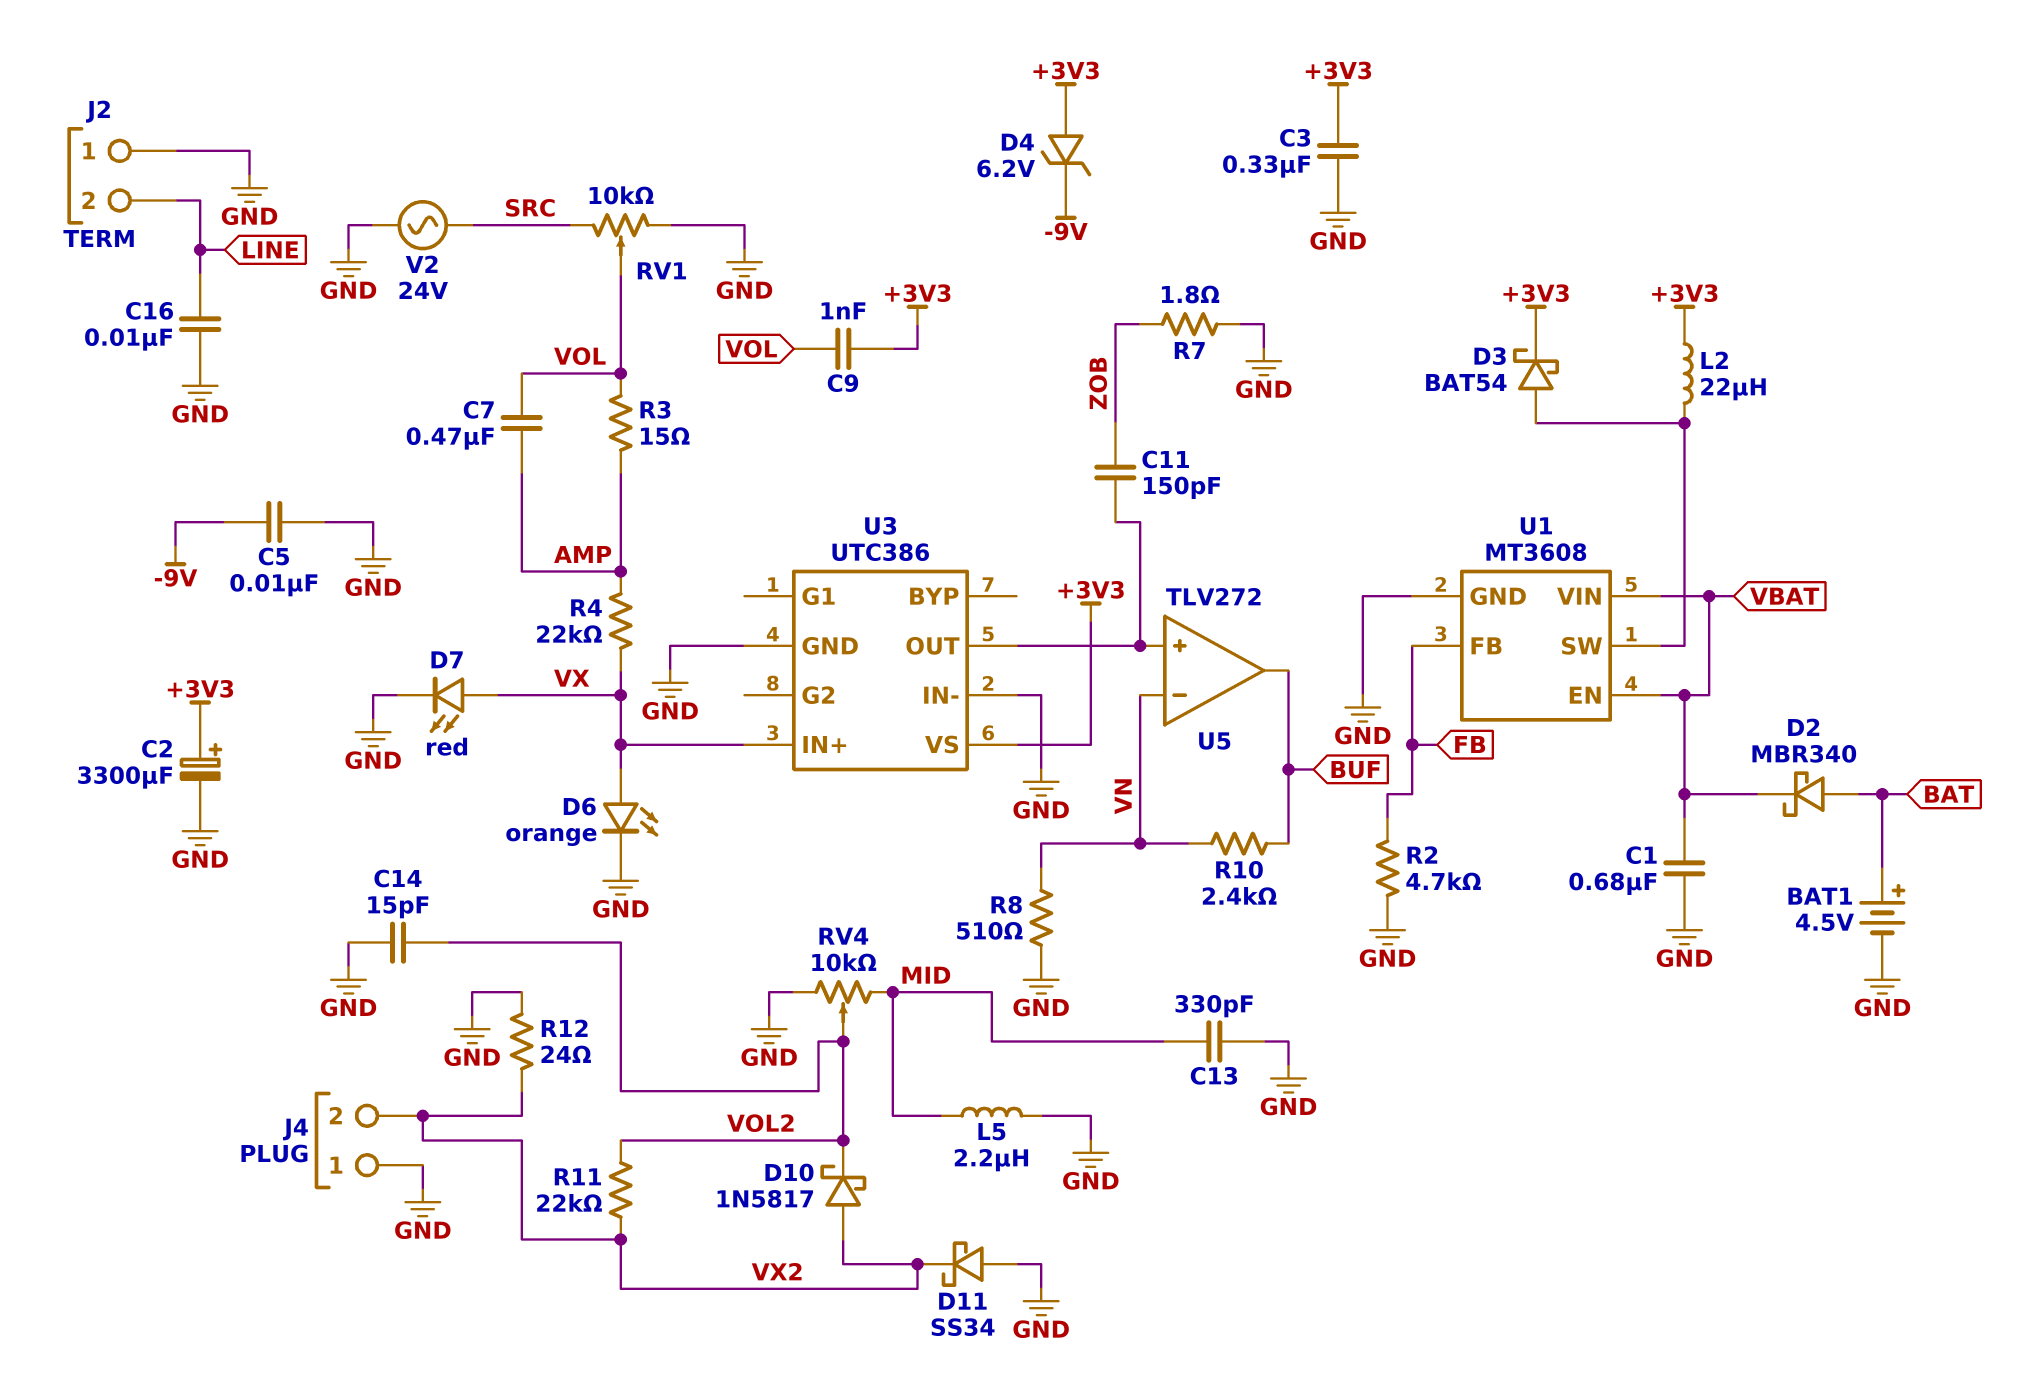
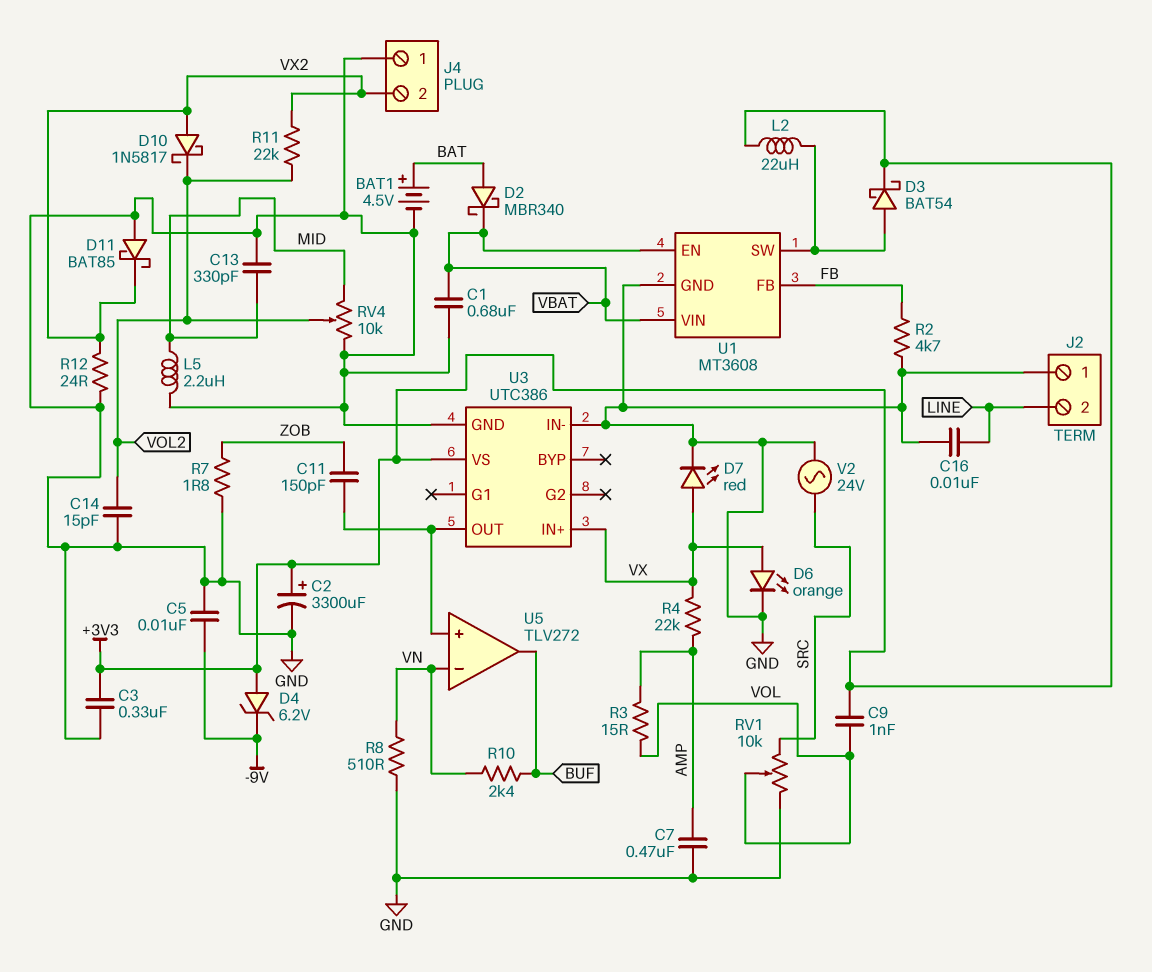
C7: 470nF (AMP, VOL) -> 470nF (AMP, GND)
D11: schottky SS34 (A GND, K VX2) -> schottky BAT85 (A GND, K VX2)

